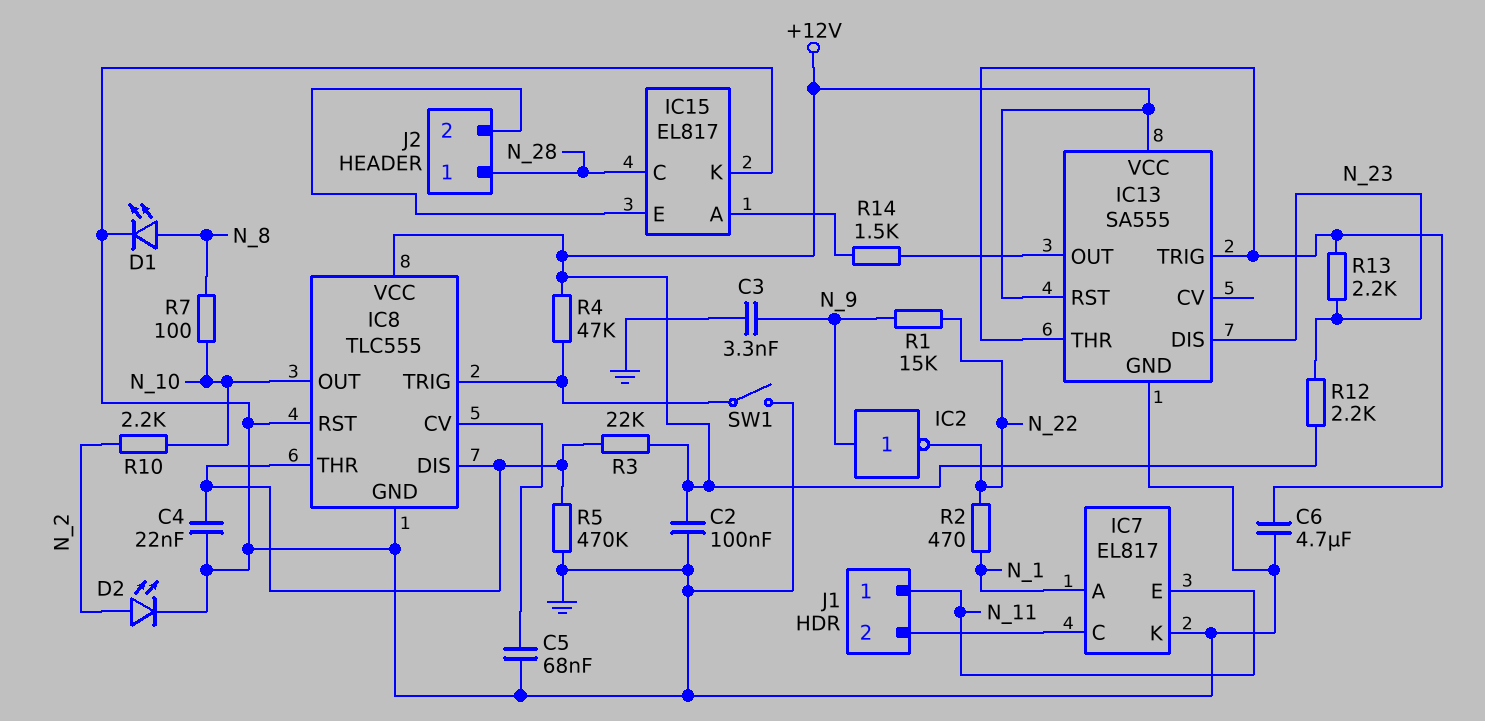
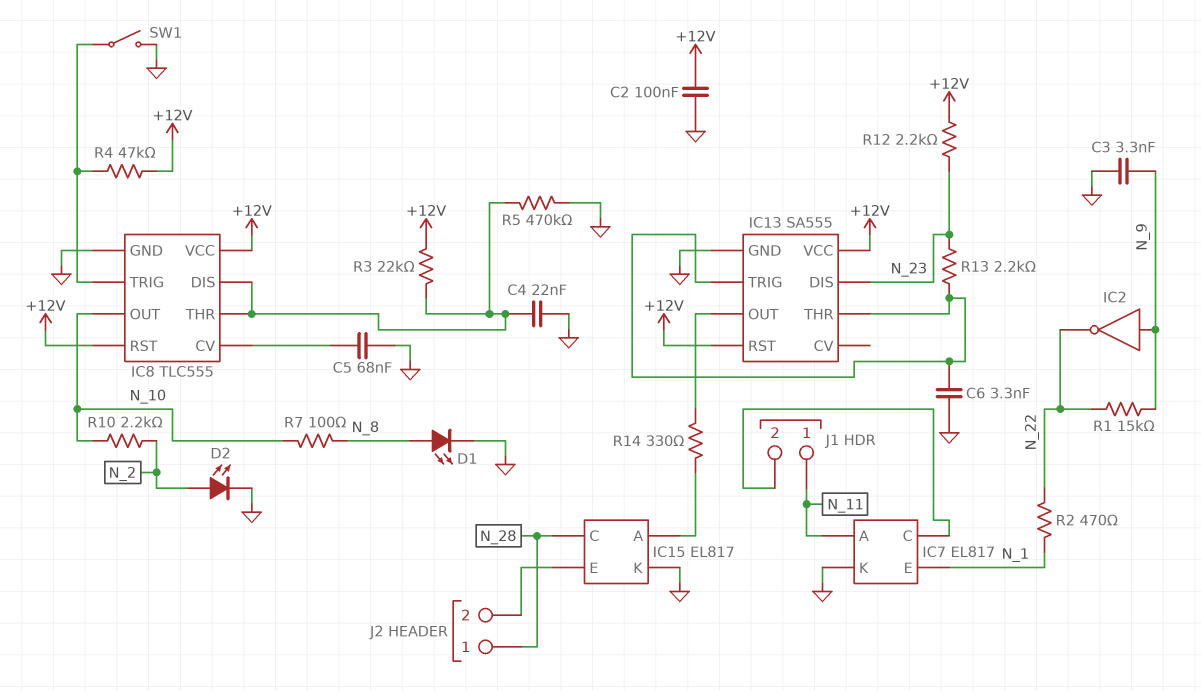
C6: 4.7uF (GND, IC13/THR) -> 3.3nF (GND, IC13/THR)
IC7 pin A: N_1 -> N_11
IC7 pin E: N_11 -> N_1
IC8 pin RST: GND -> +12V
R14: 1.5k (IC13/OUT, IC15/A) -> 330 (IC13/OUT, IC15/A)

